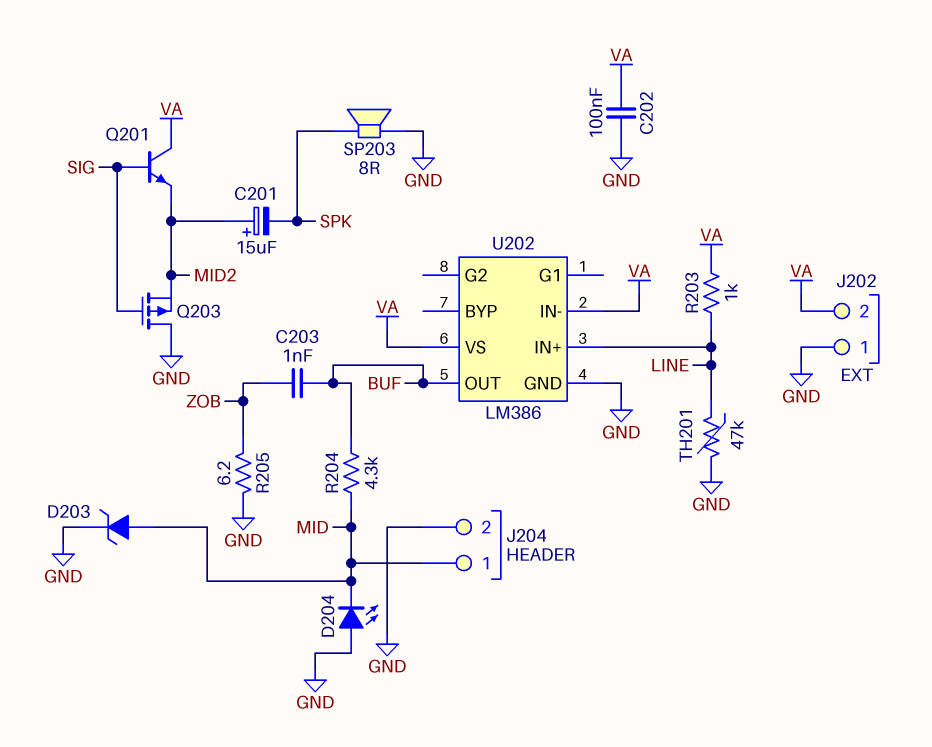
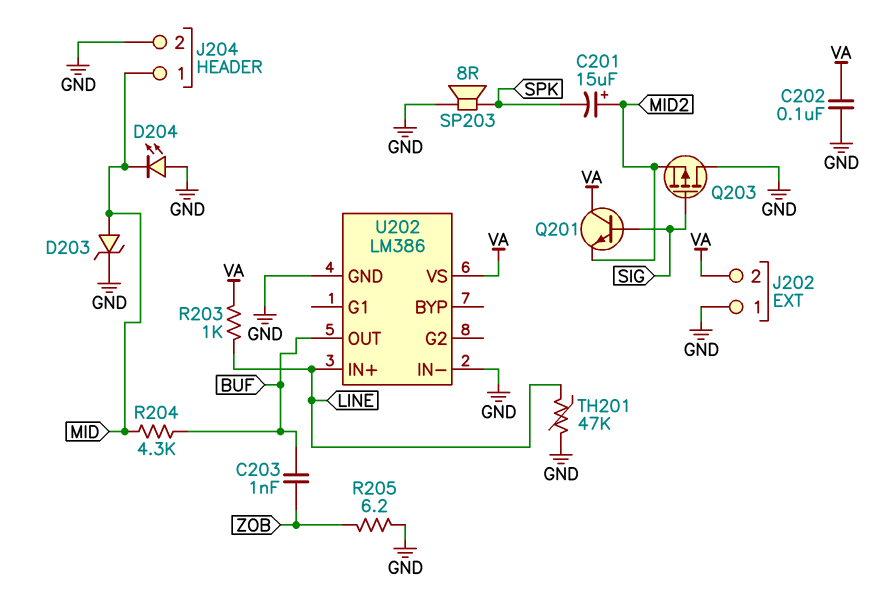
U202 pin IN-: VA -> GND

